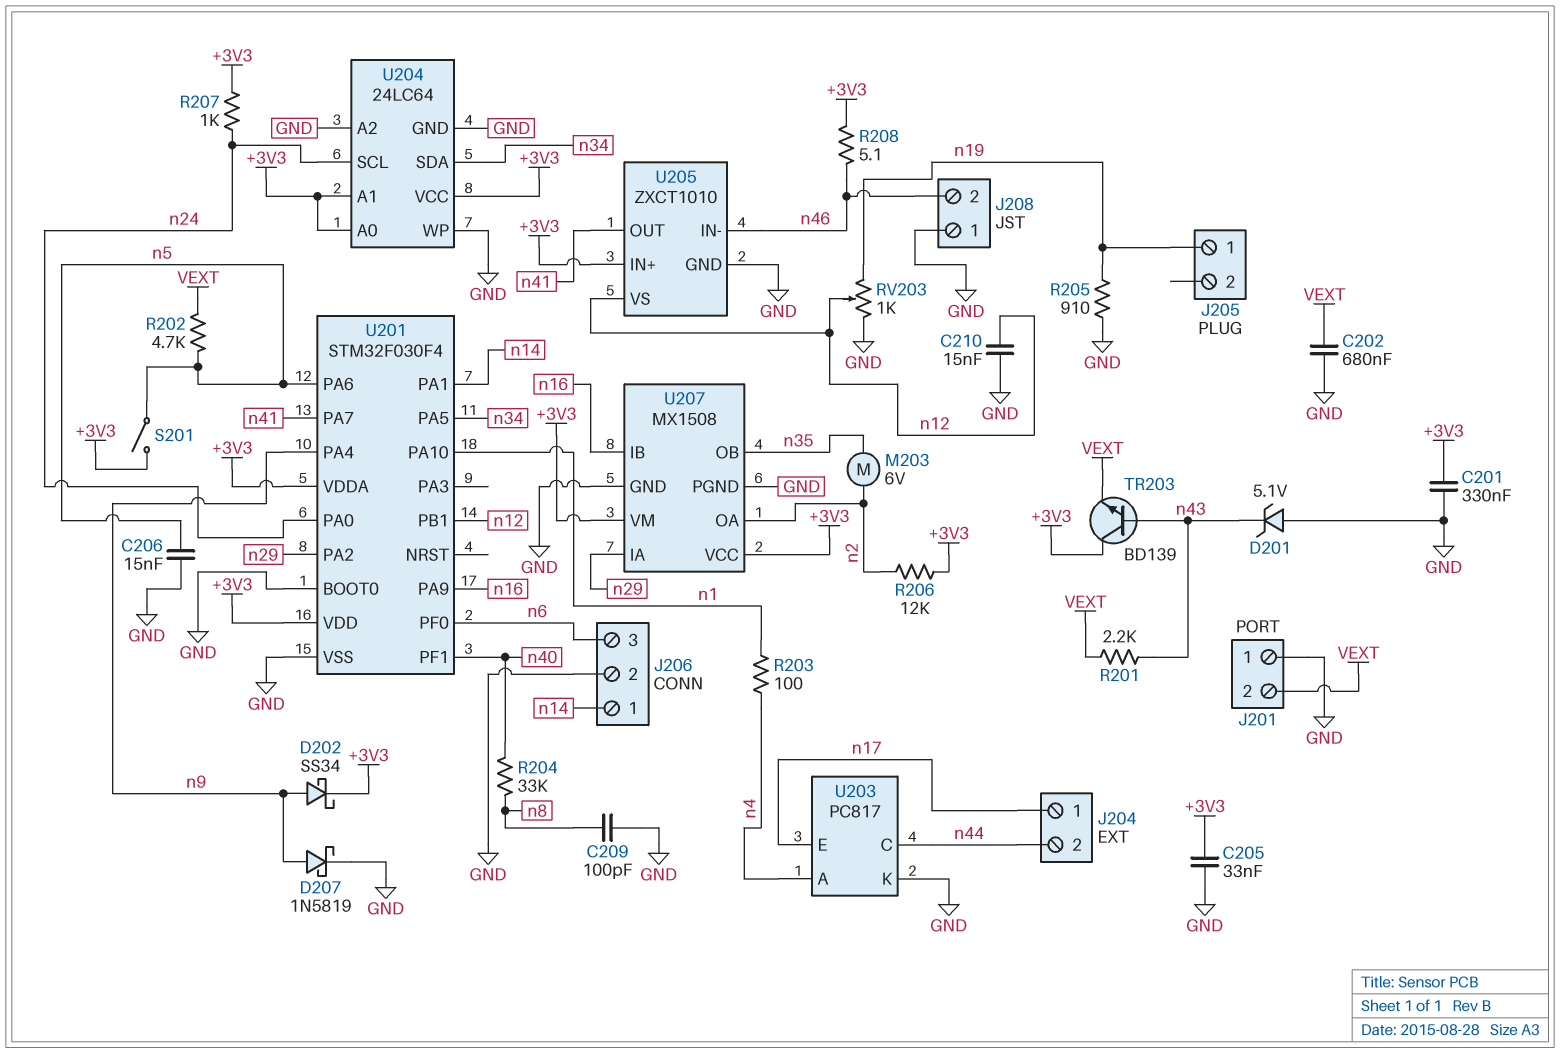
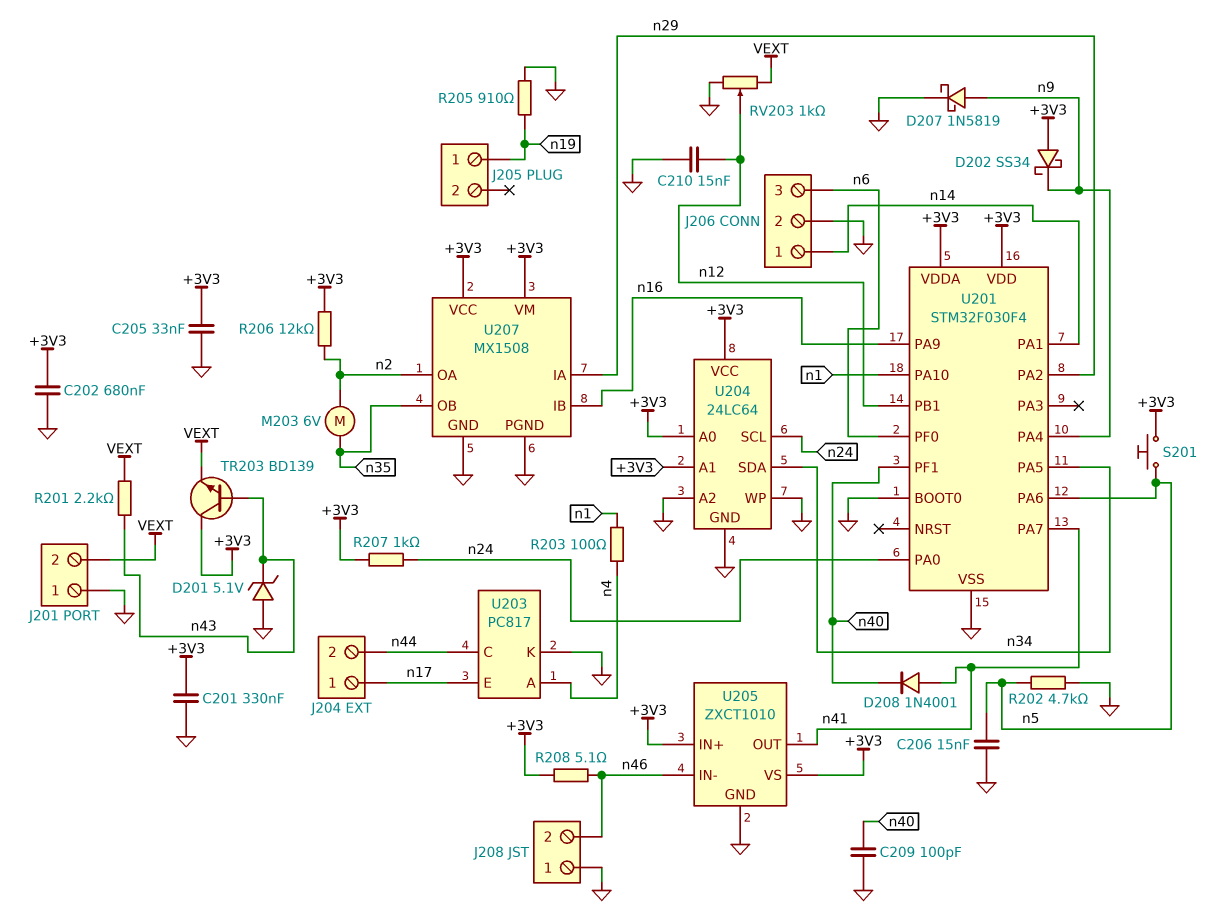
C202: 680nF (GND, VEXT) -> 680nF (+3V3, GND)
C209: 100pF (GND, n8) -> 100pF (GND, n40)
D202: schottky SS34 (A n9, K +3V3) -> schottky SS34 (A +3V3, K n9)
D208: none -> diode 1N4001 (A n41, K n40)
R202: 4.7k (VEXT, n5) -> 4.7k (GND, n5)
R204: 33k (n8, n40) -> none
RV203: 1k (GND, n19, wiper n12) -> 1k (GND, VEXT, wiper n12)
S201: switch (+3V3, n5) -> button (+3V3, n5)
U205 pin VS: n12 -> +3V3

